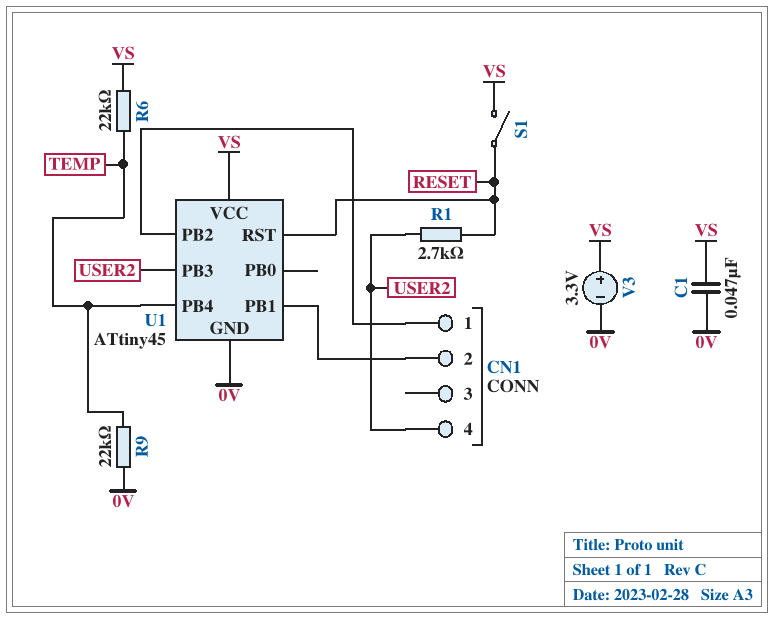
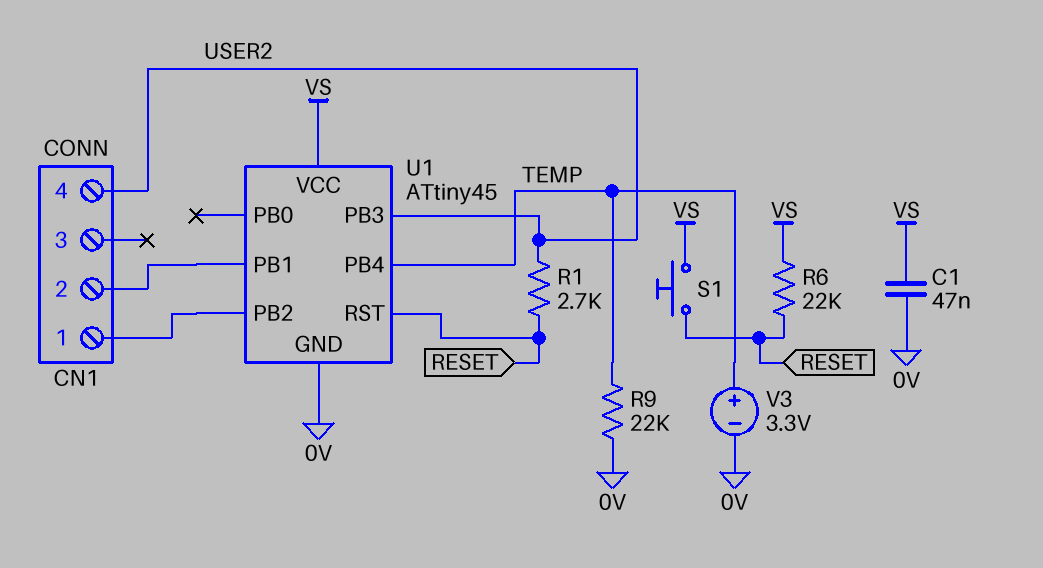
R6: 22k (TEMP, VS) -> 22k (RESET, VS)
S1: switch (RESET, VS) -> button (RESET, VS)
V3: 3.3V (plus VS, minus 0V) -> 3.3V (plus TEMP, minus 0V)

